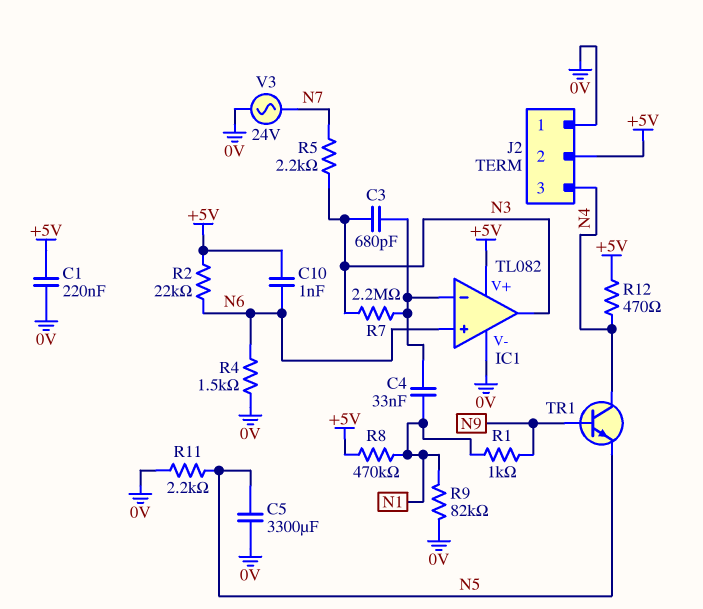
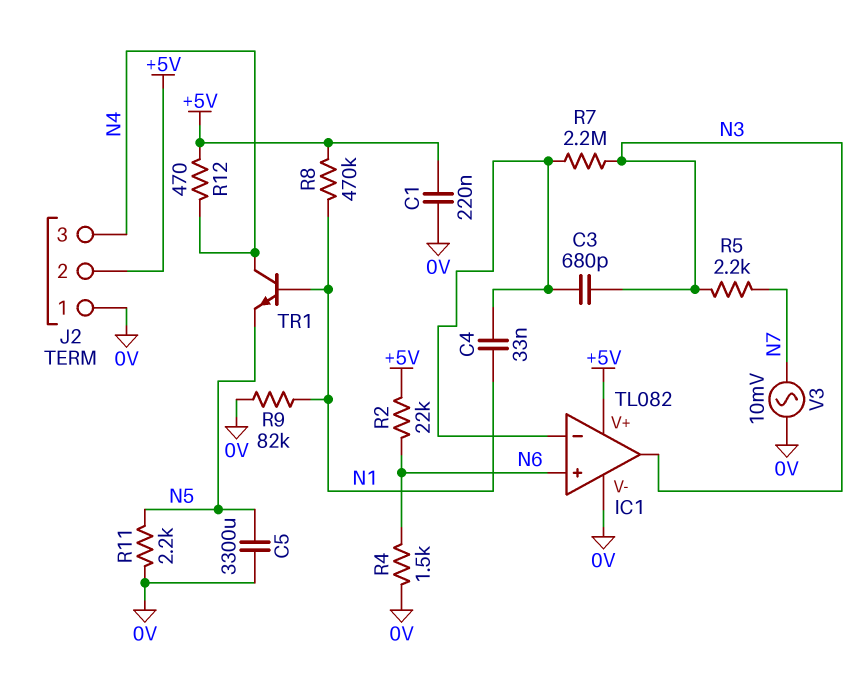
C10: 1nF (+5V, N6) -> none
R1: 1k (N1, N9) -> none
TR1: NPN (B N9, C N4, E N5) -> NPN (B N1, C N4, E N5)
V3: AC 24V (0V, N7) -> AC 10mV (0V, N7)

